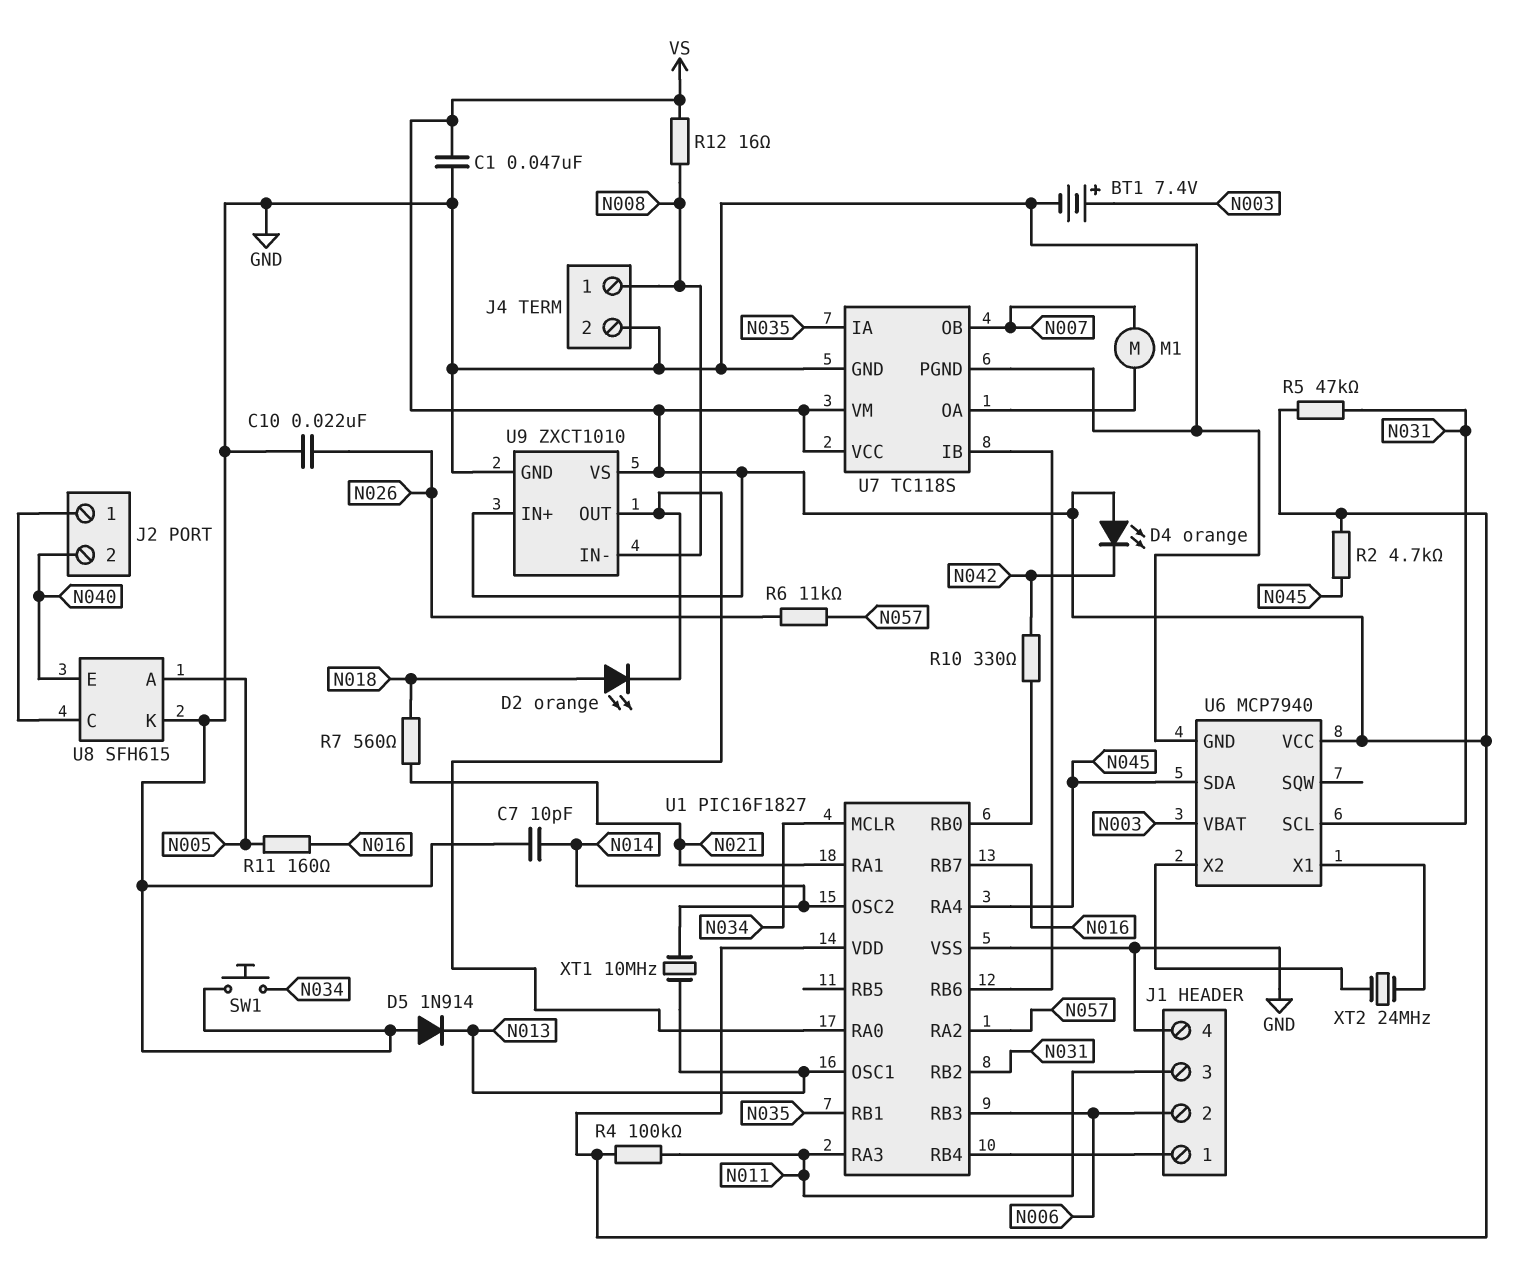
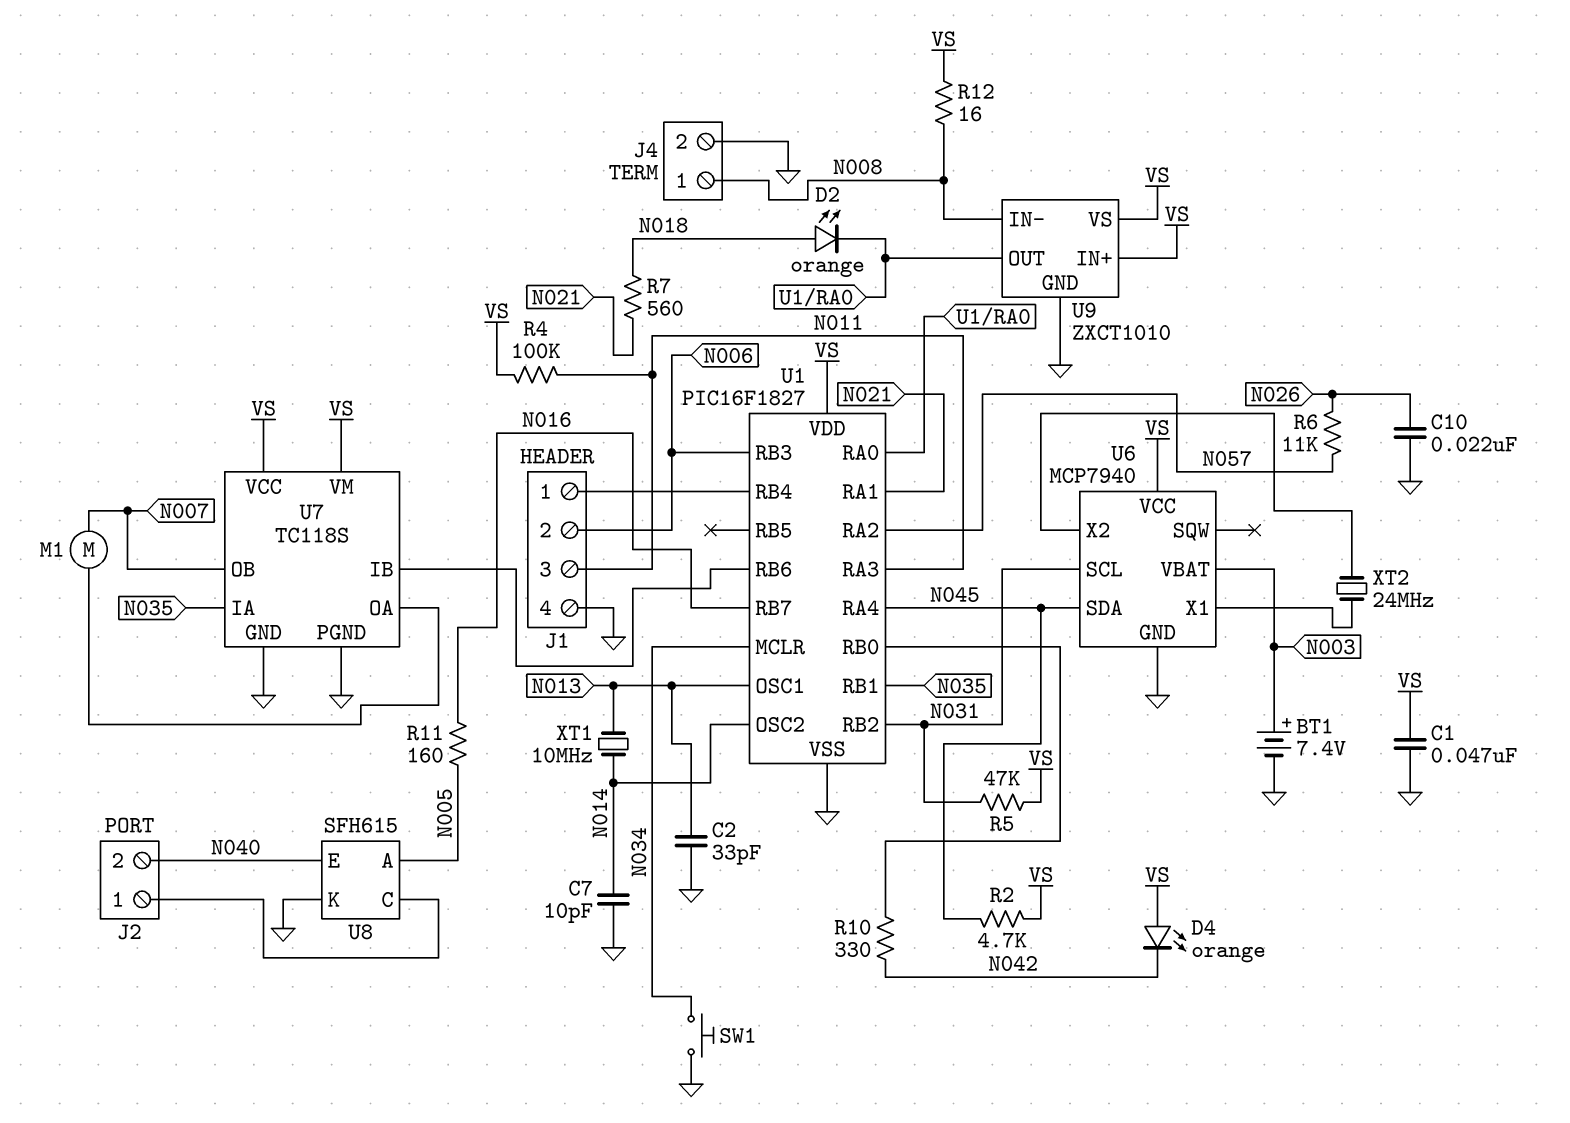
C2: none -> 33pF (GND, N013)
D5: diode 1N914 (A GND, K N013) -> none

